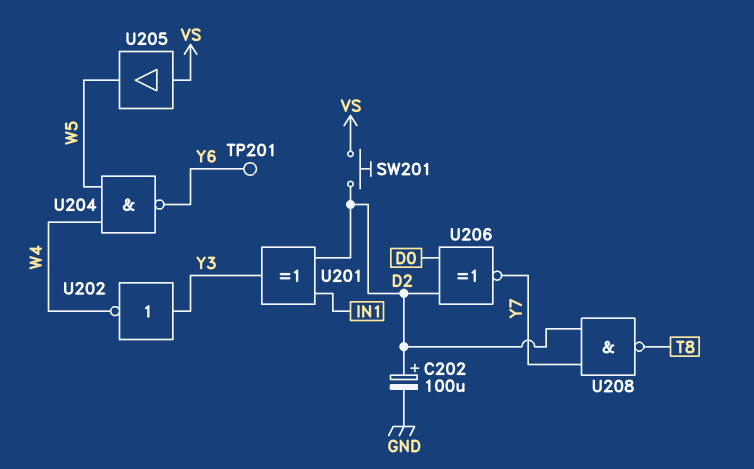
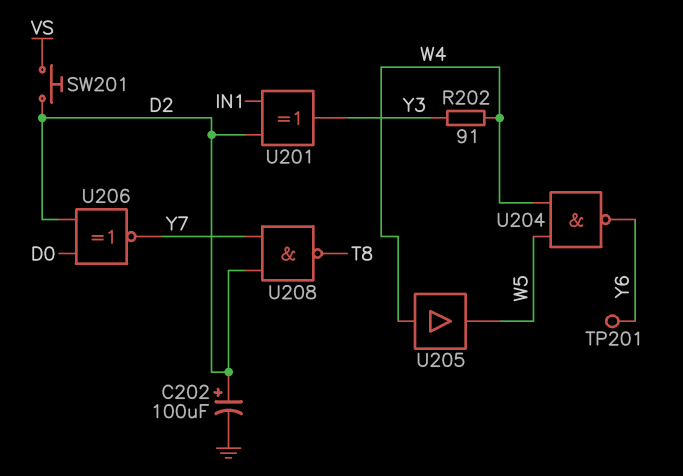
R202: none -> 91 (W4, Y3)
U202: NOT (in Y3, out W4) -> none
U205: buffer (in VS, out W5) -> buffer (in W4, out W5)

